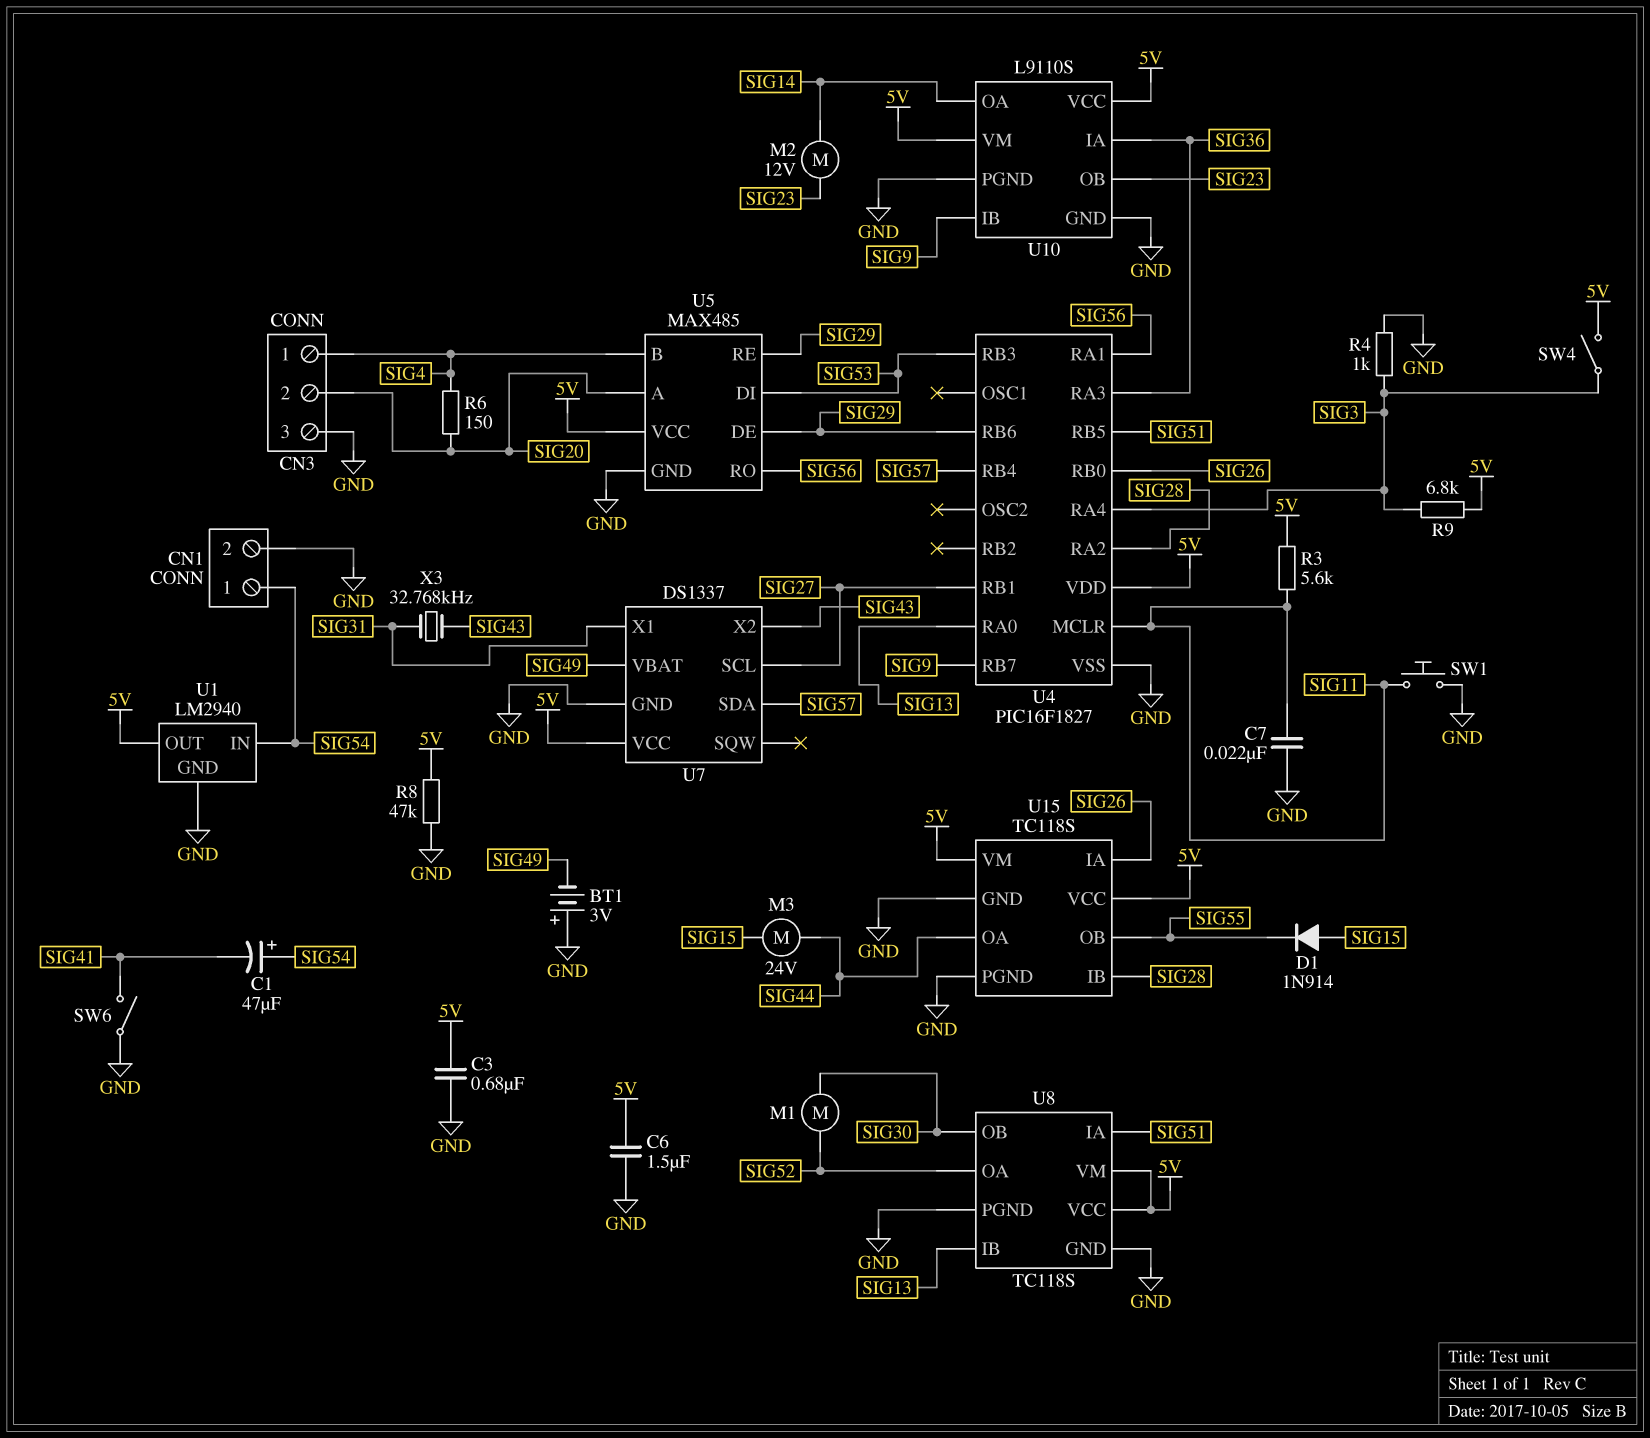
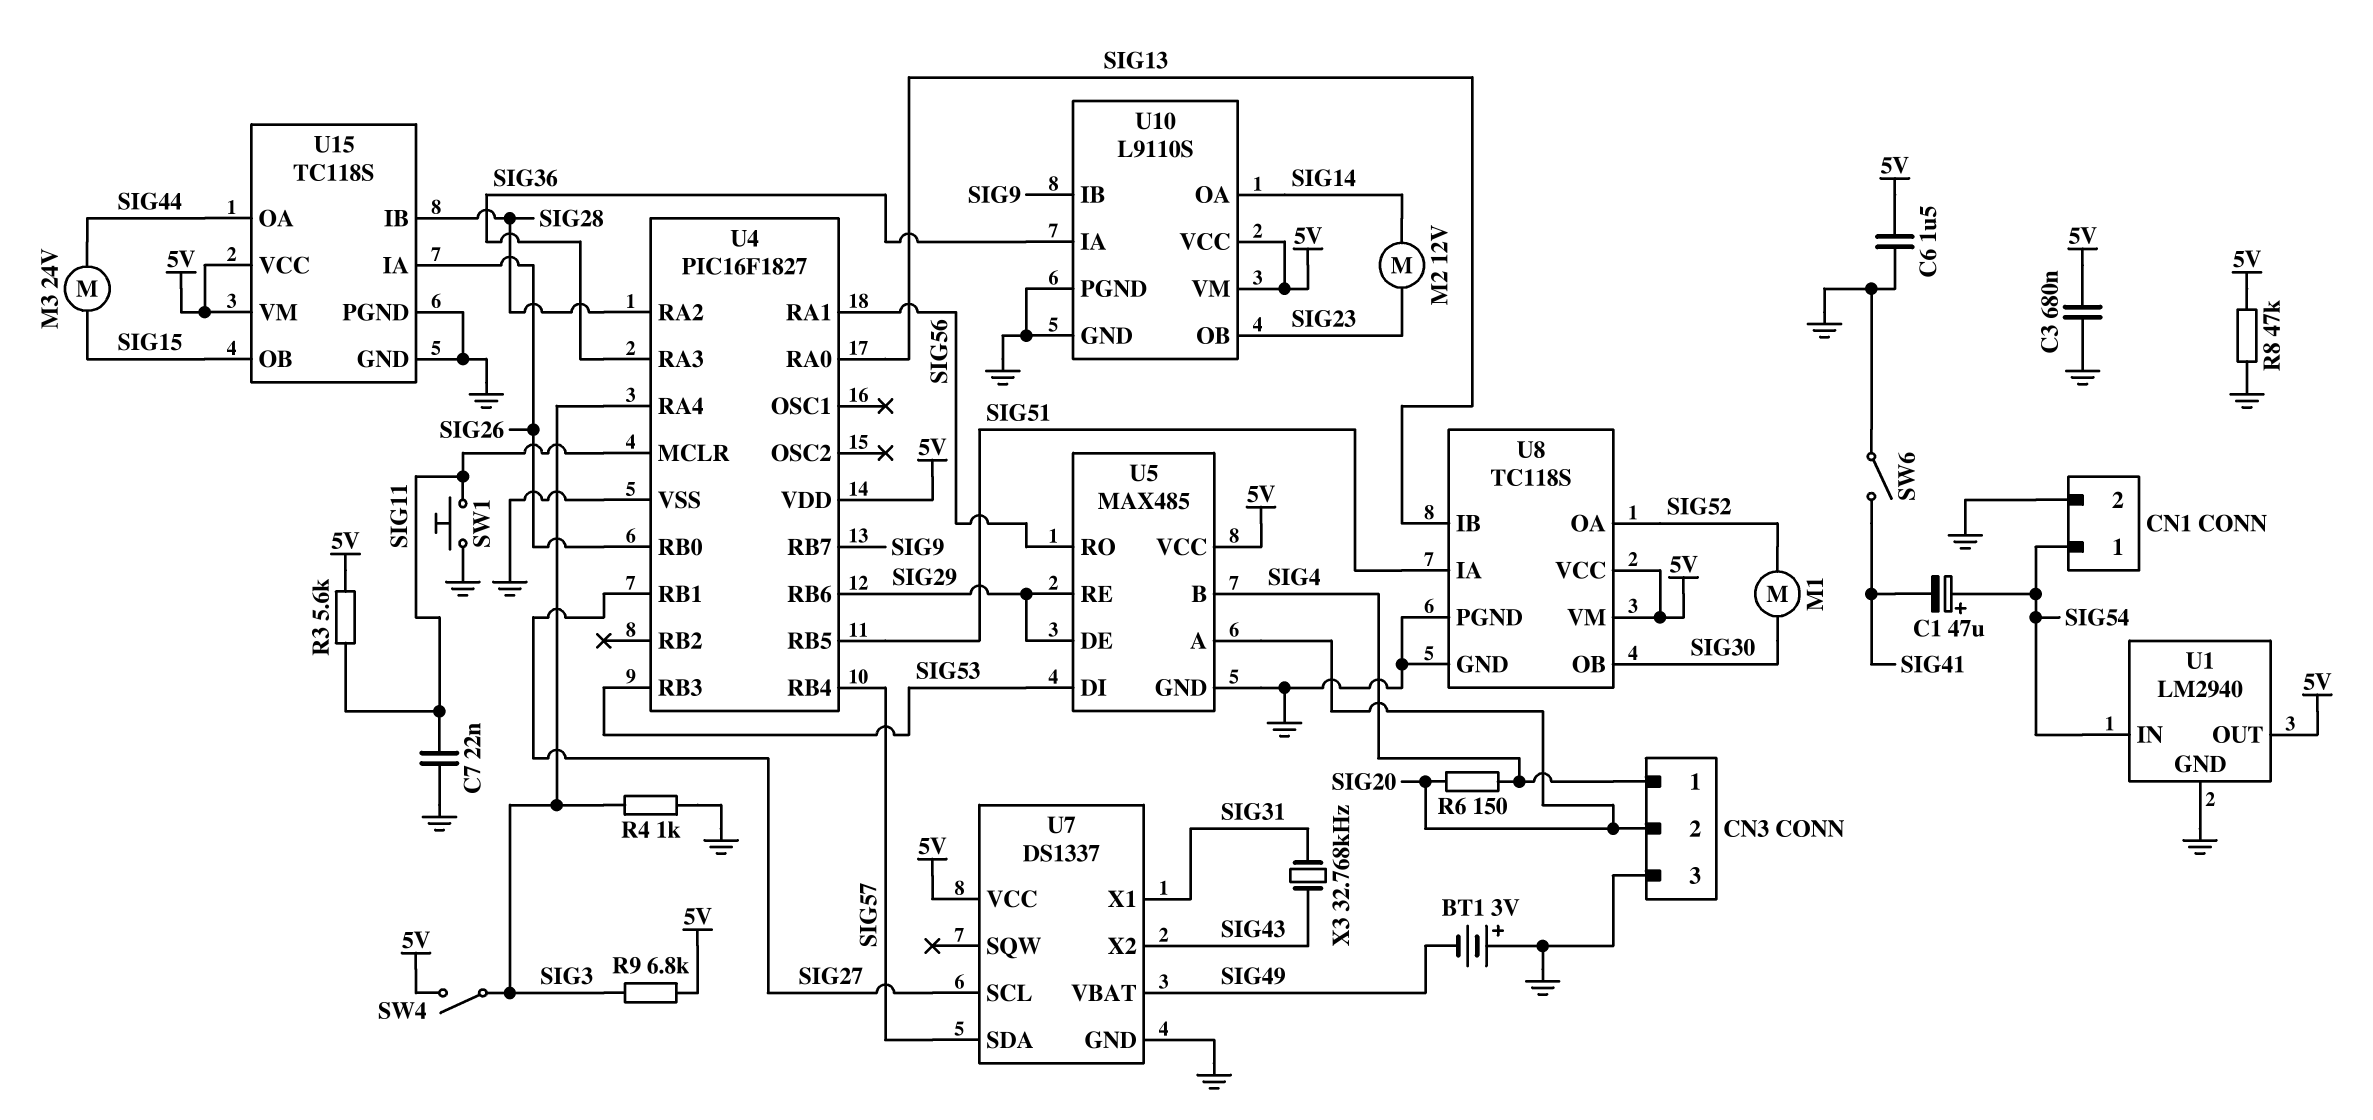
D1: diode 1N914 (A SIG15, K SIG55) -> none
U15 pin OB: SIG55 -> SIG15

